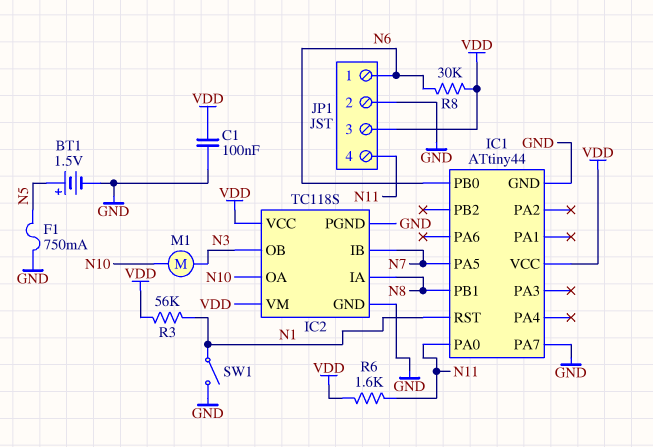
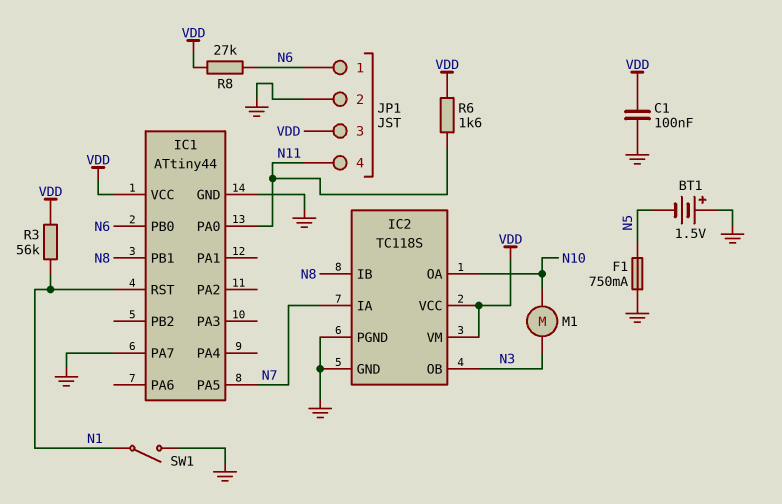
BT1: 1.5V (plus N5, minus GND) -> 1.5V (plus GND, minus N5)
IC2 pin IA: N8 -> N7
IC2 pin IB: N7 -> N8
R8: 30k (N6, VDD) -> 27k (N6, VDD)

